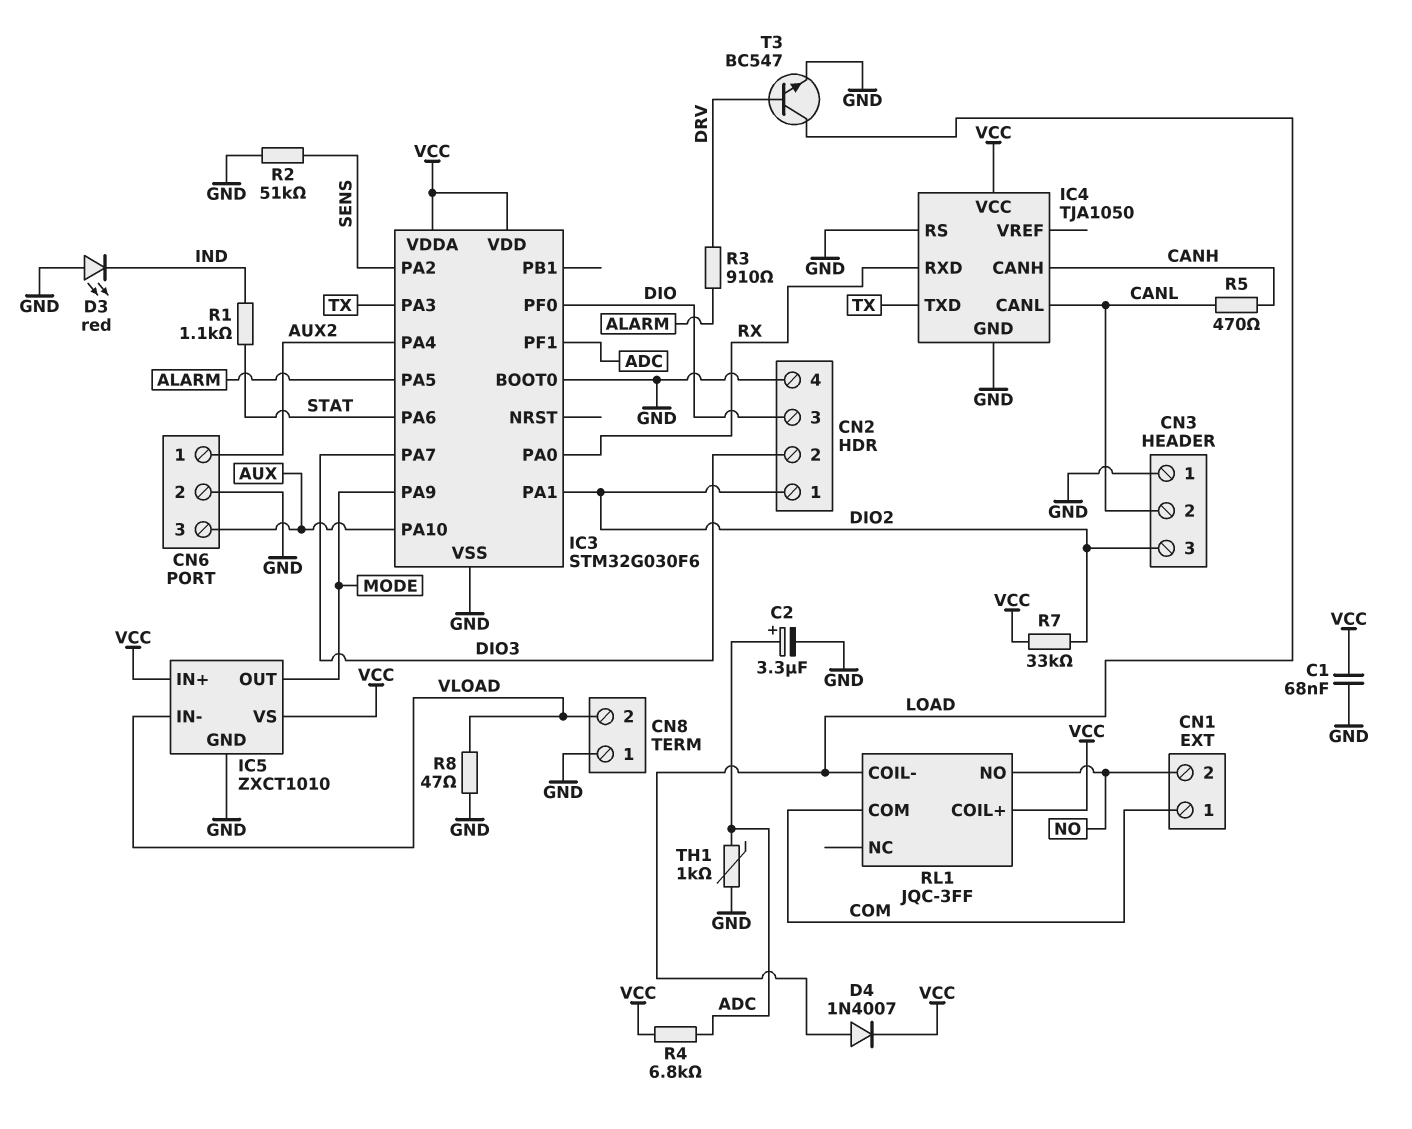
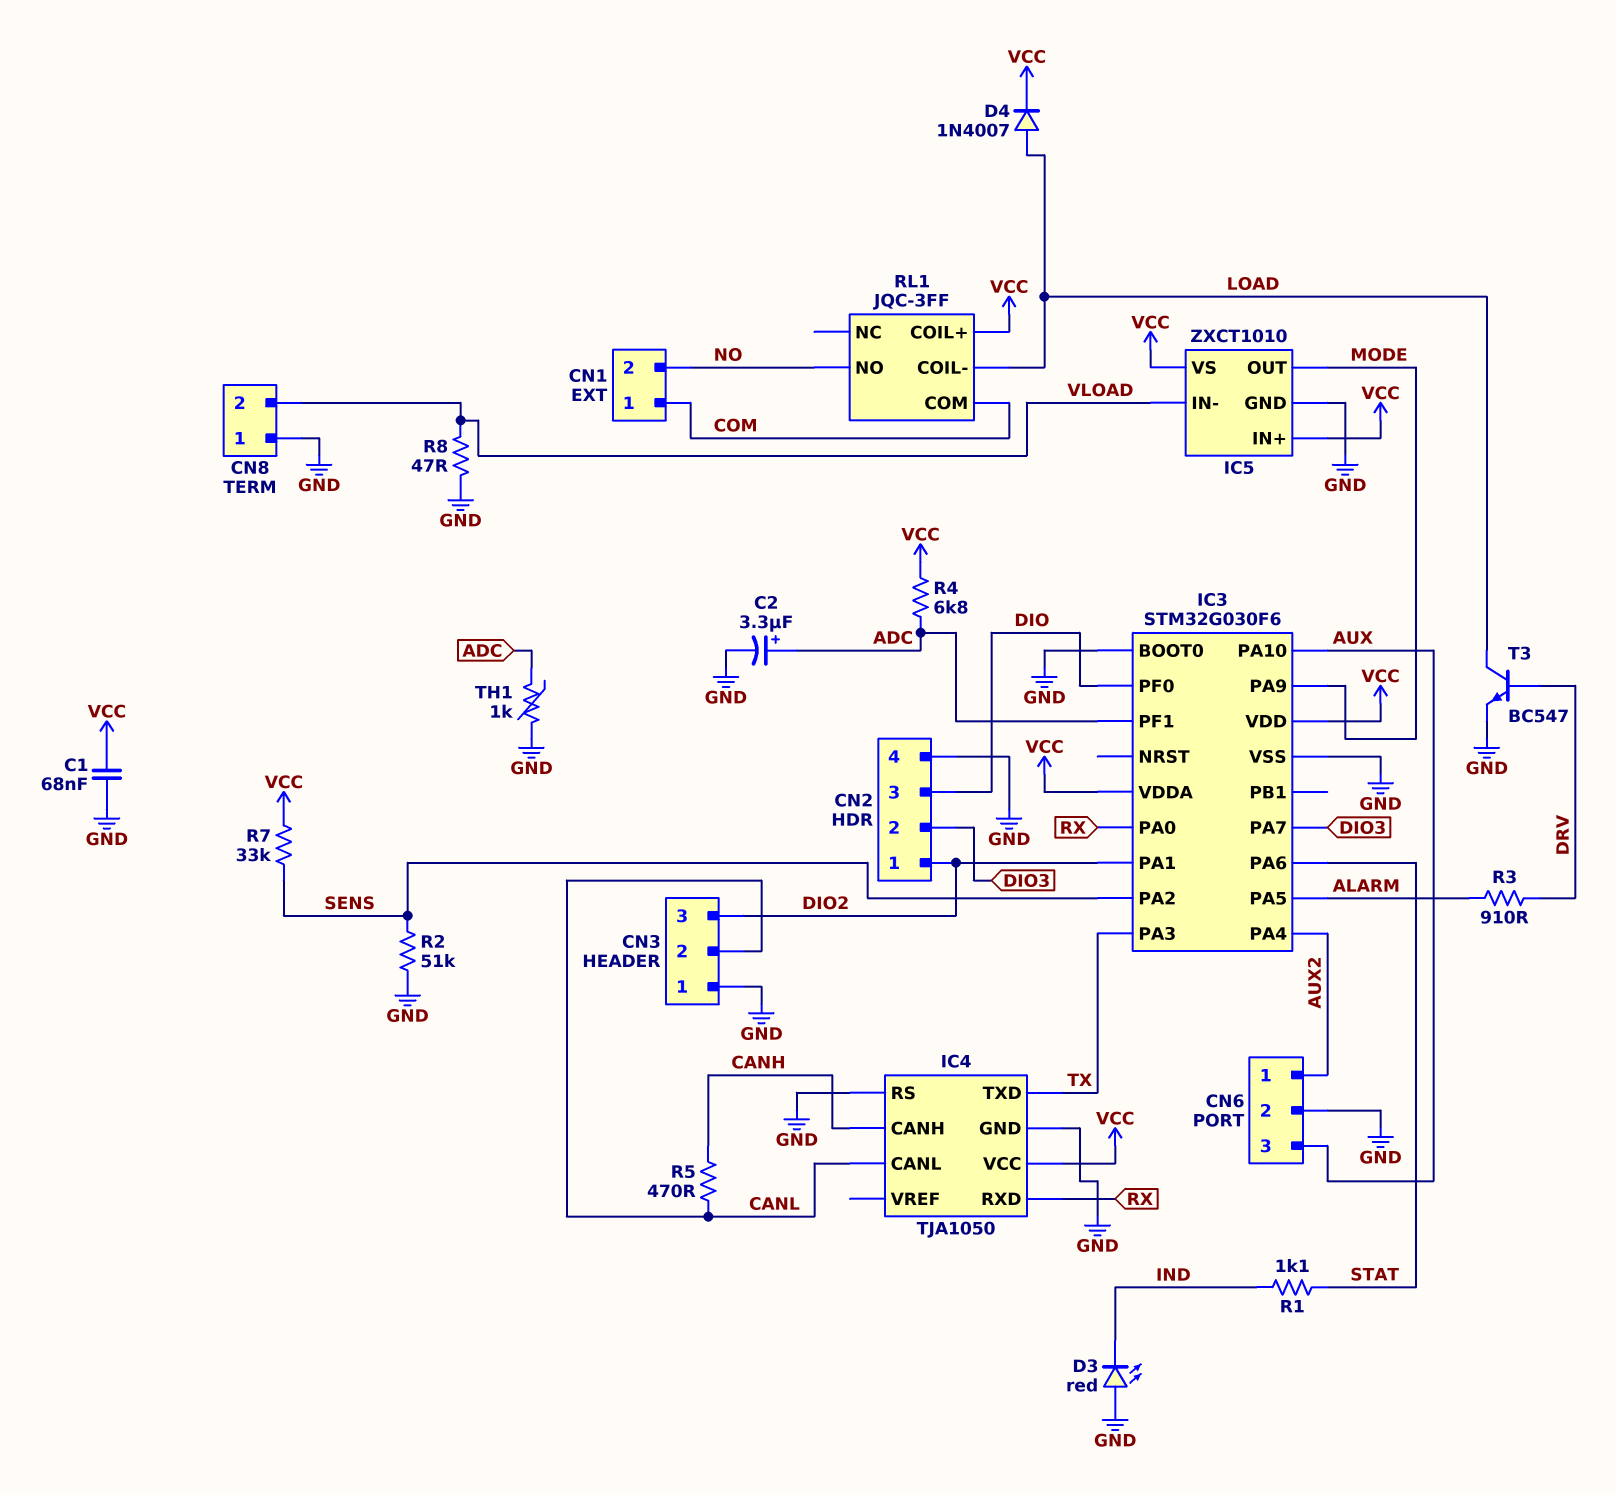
R7: 33k (DIO2, VCC) -> 33k (SENS, VCC)

